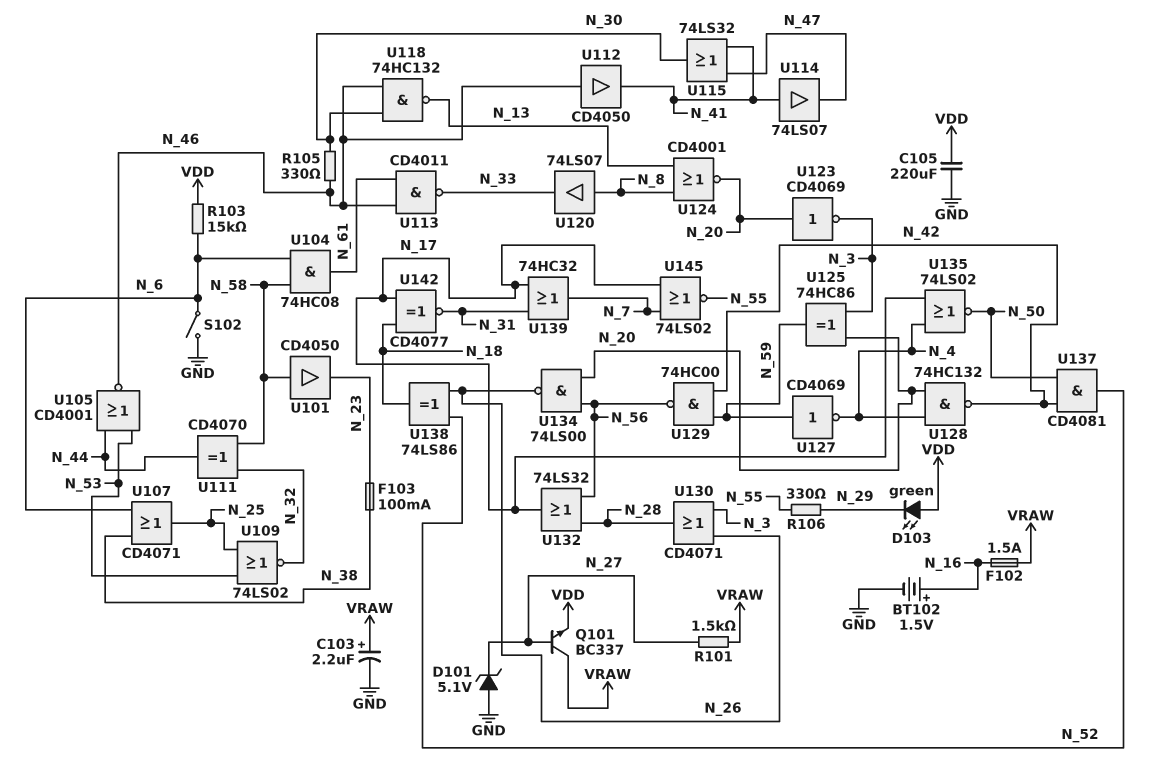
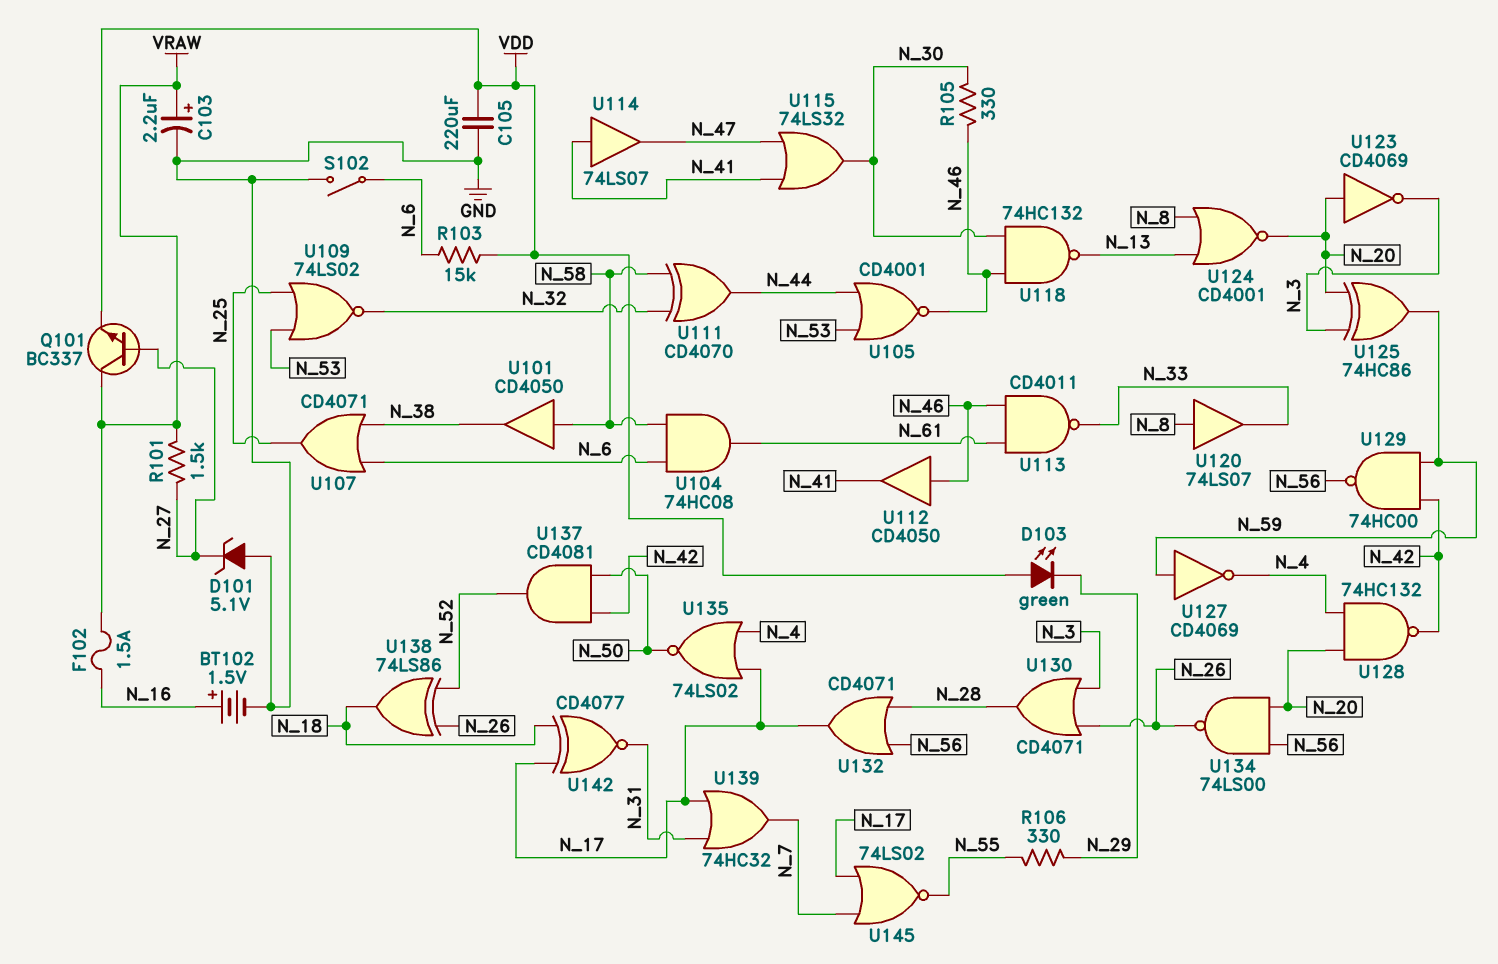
F103: 100mA (N_23, N_38) -> none
U101: buffer CD4050 (in N_58, out N_23) -> buffer CD4050 (in N_58, out N_38)
U132: OR 74LS32 (in N_28, in N_56, out N_17) -> OR CD4071 (in N_28, in N_56, out N_17)

